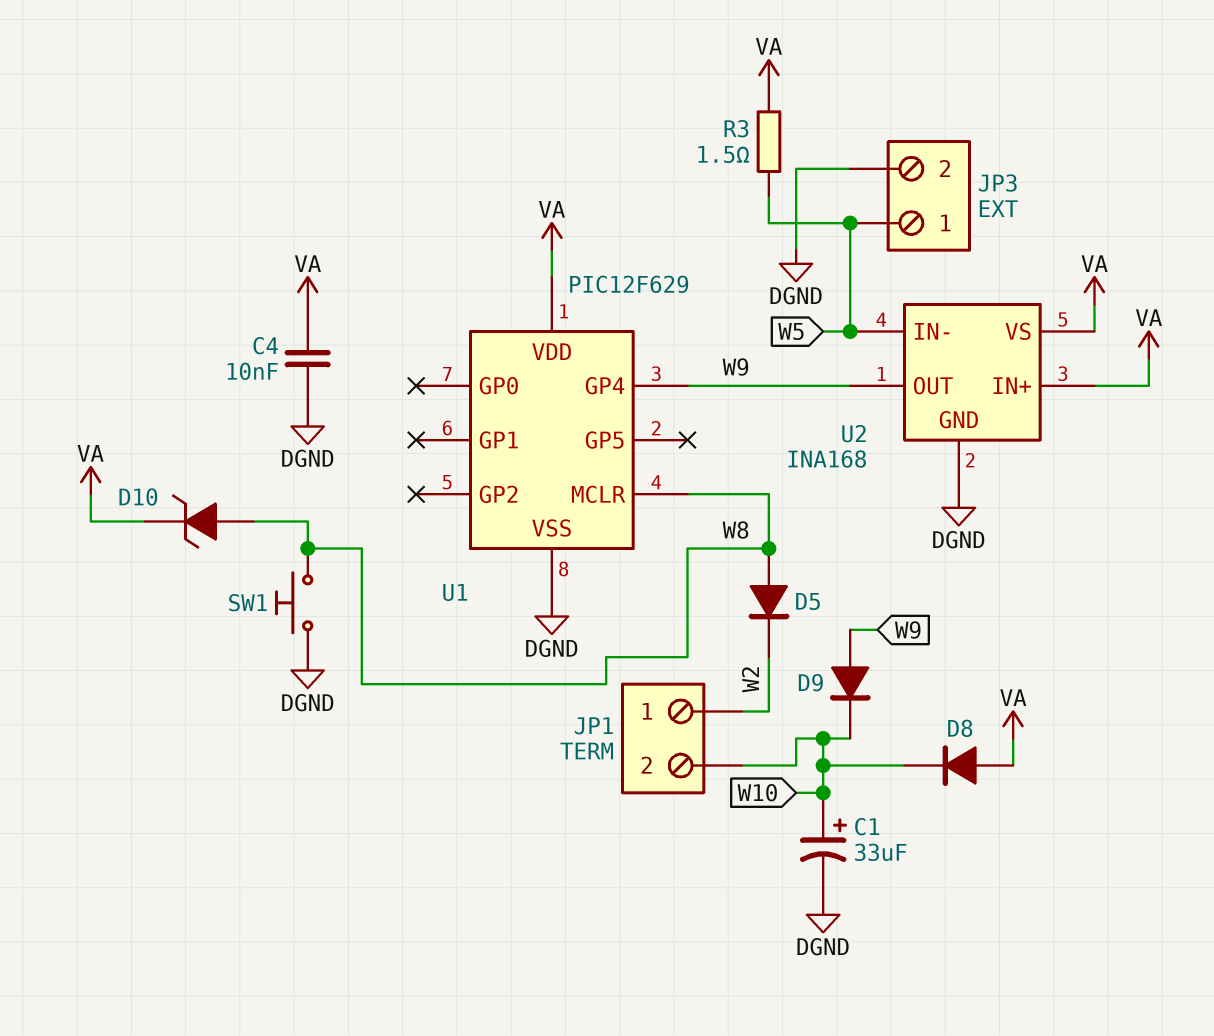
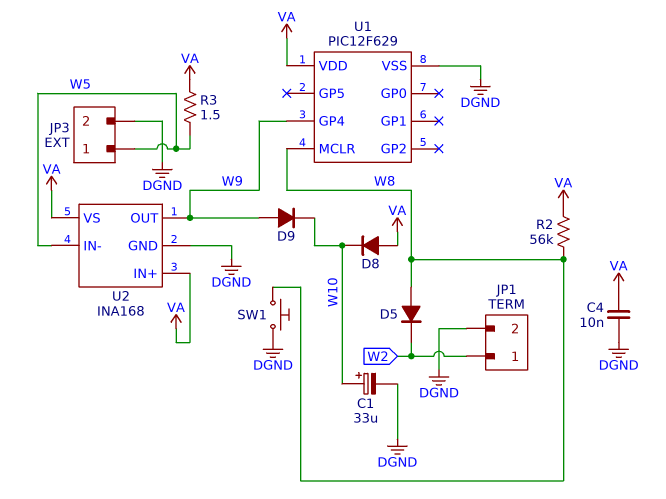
D10: zener (A W8, K VA) -> none
JP1 pin 2: W10 -> DGND
R2: none -> 56k (VA, W8)

